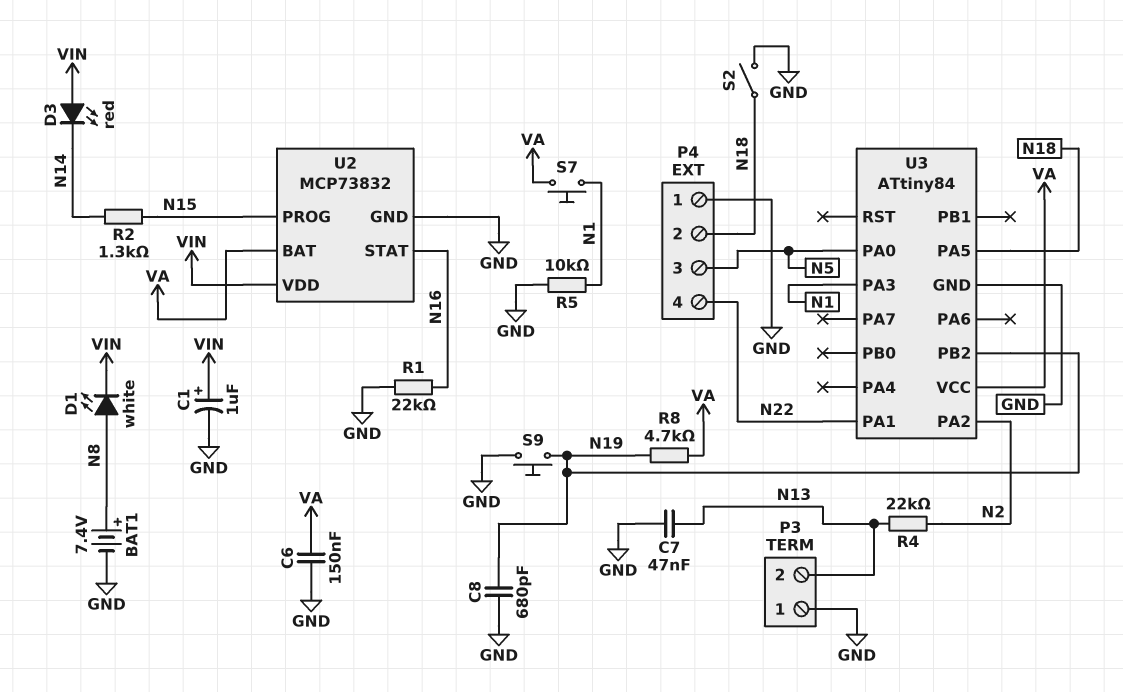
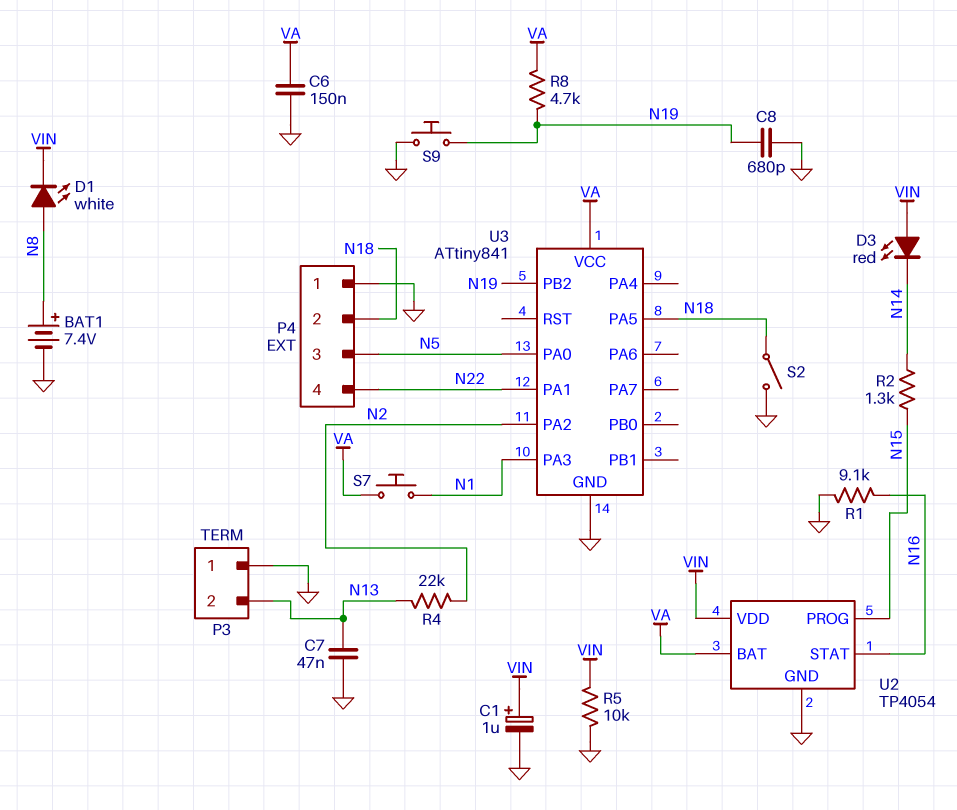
R1: 22k (GND, N16) -> 9.1k (GND, N16)
R5: 10k (GND, N1) -> 10k (GND, VIN)
U2: MCP73832 -> TP4054
U3: ATtiny84 -> ATtiny841

